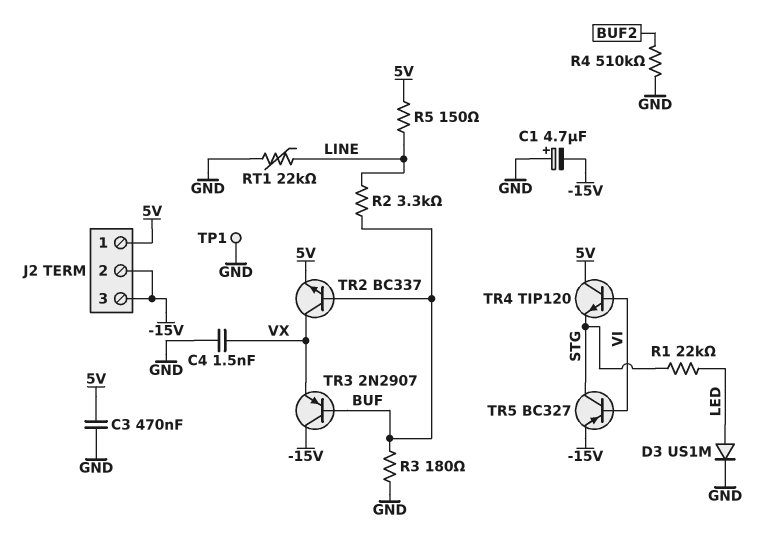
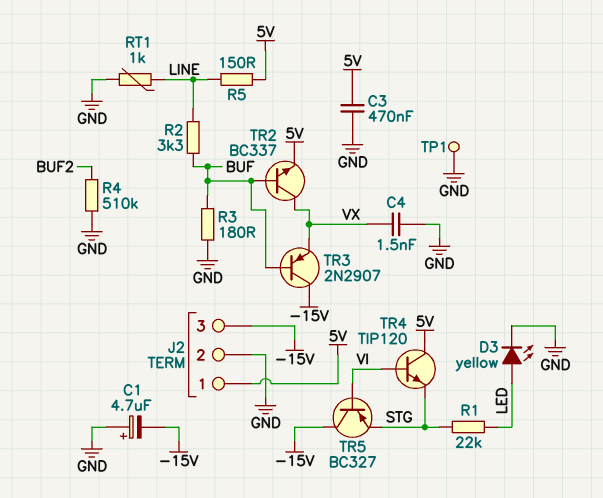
D3: diode US1M (A LED, K GND) -> LED yellow (A LED, K GND)
J2 pin 2: -15V -> GND
RT1: 22k (GND, LINE) -> 1k (GND, LINE)
TR5: PNP BC327 (B VI, C STG, E -15V) -> PNP BC327 (B VI, C -15V, E STG)

